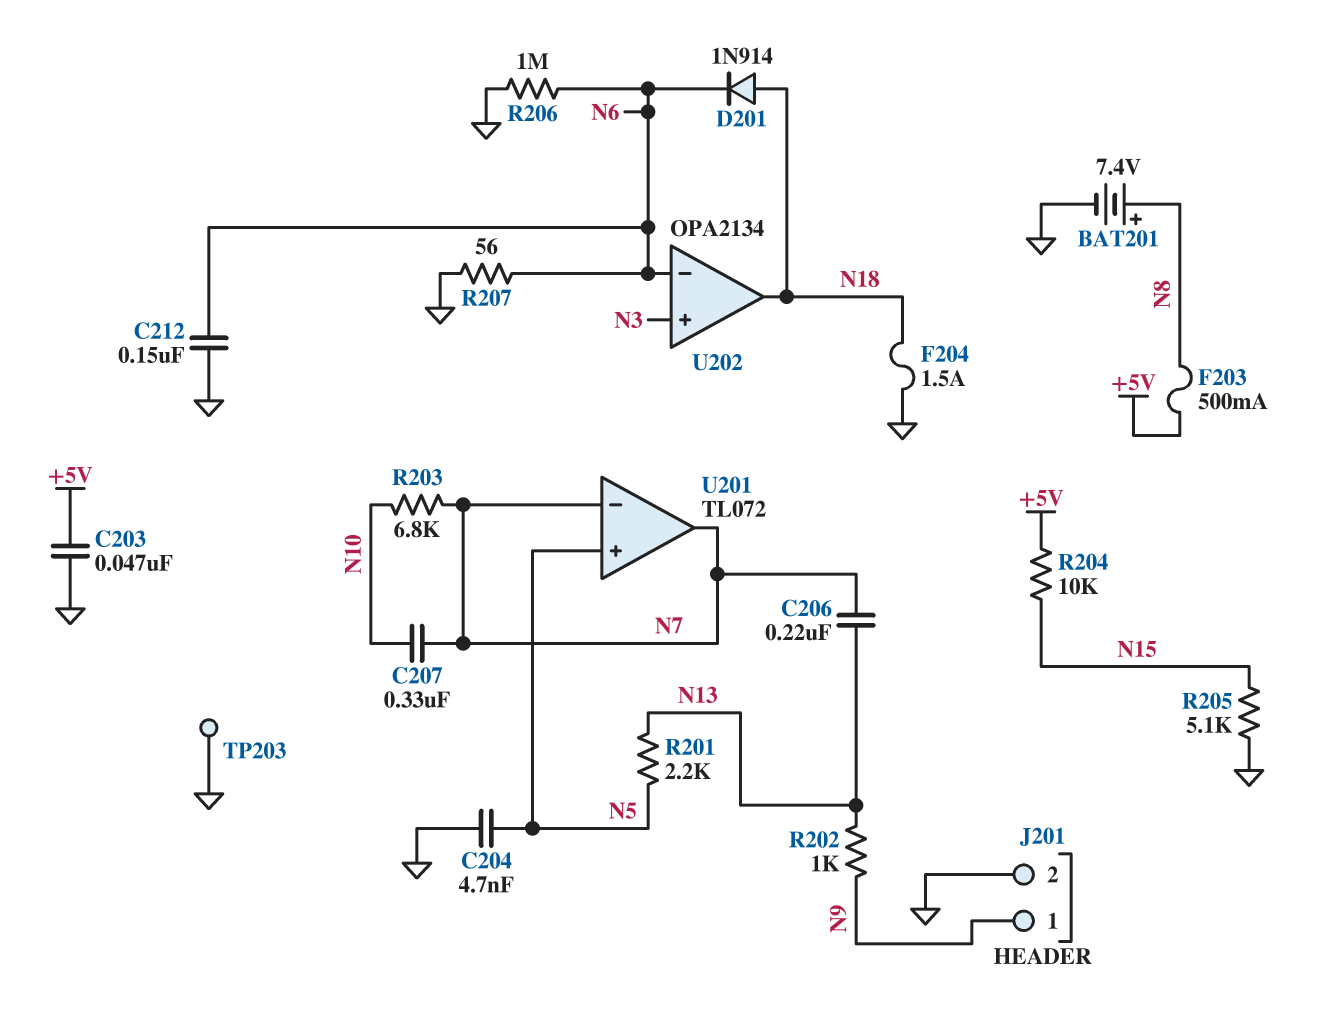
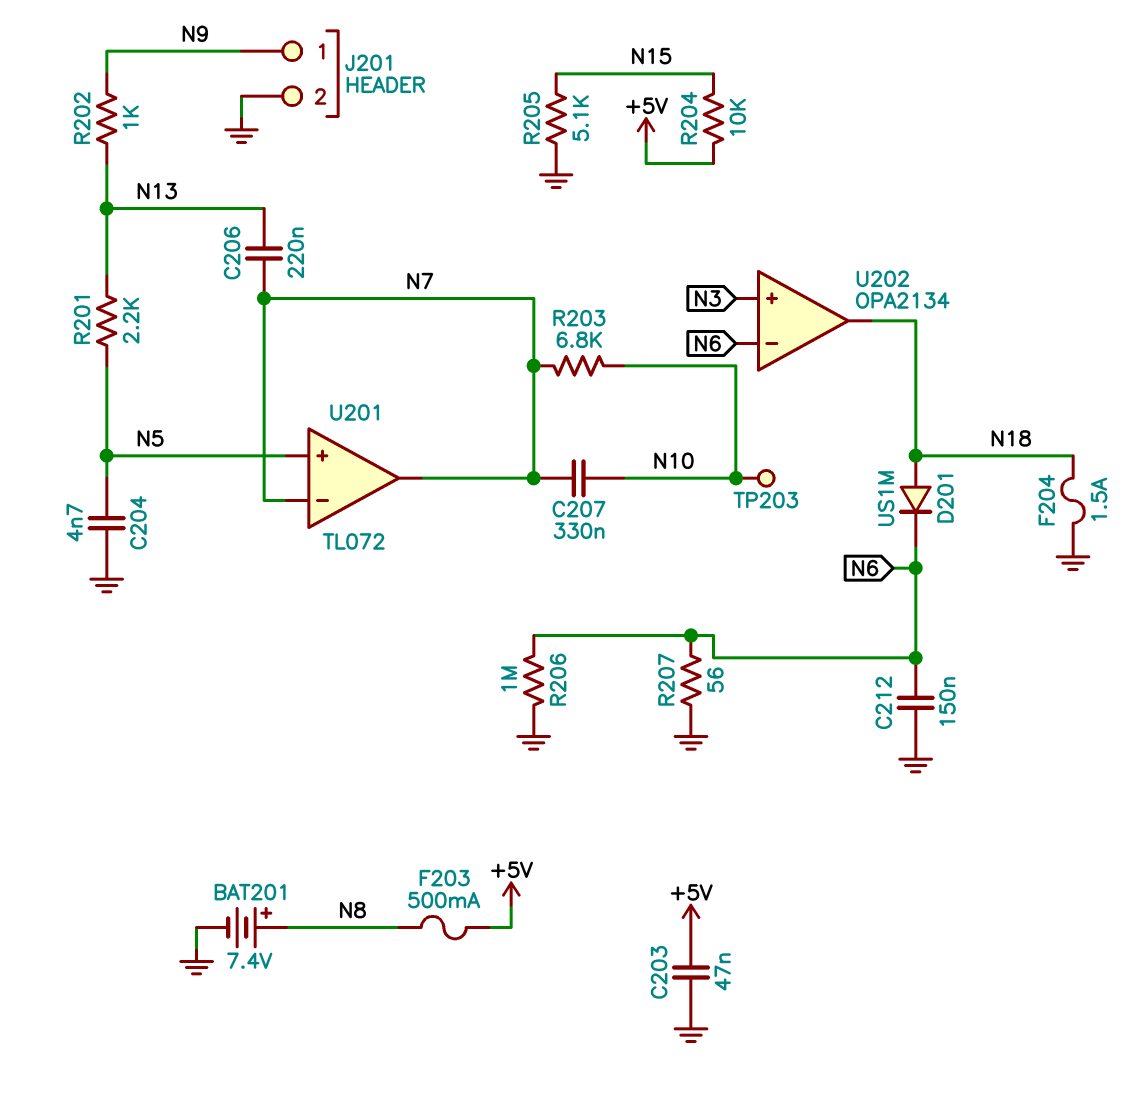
D201: diode 1N914 (A N18, K N6) -> diode US1M (A N18, K N6)
TP203: test point (GND) -> test point (N10)

